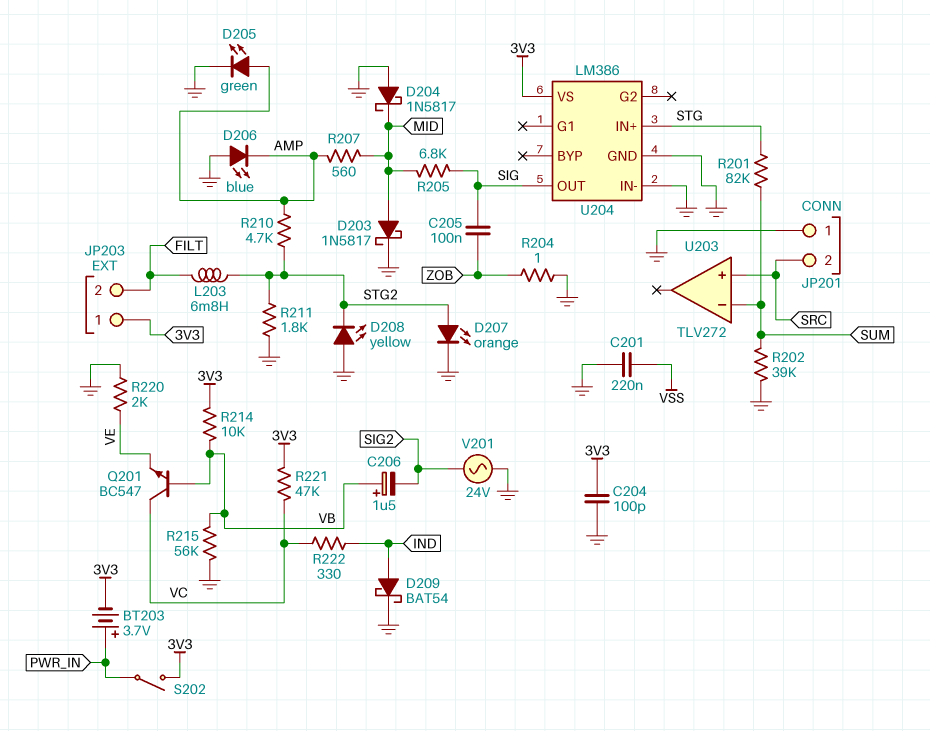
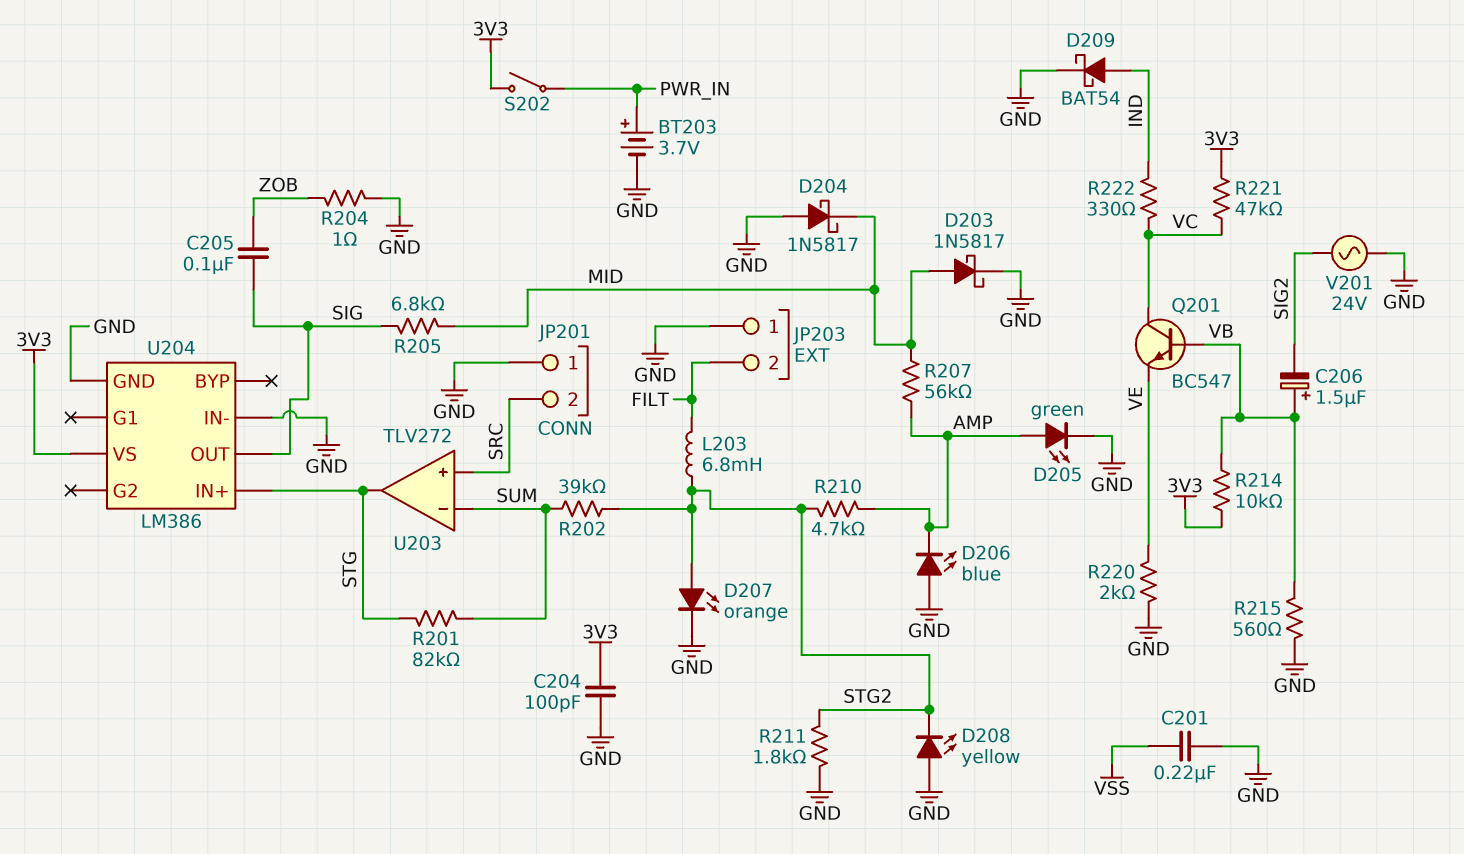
BT203: 3.7V (plus PWR_IN, minus 3V3) -> 3.7V (plus PWR_IN, minus GND)
JP203 pin 1: 3V3 -> GND
R202: 39k (GND, SUM) -> 39k (STG2, SUM)
R207: 560 (AMP, MID) -> 56k (AMP, MID)
R215: 56k (GND, VB) -> 560 (GND, VB)
U203 pin out: none -> STG

